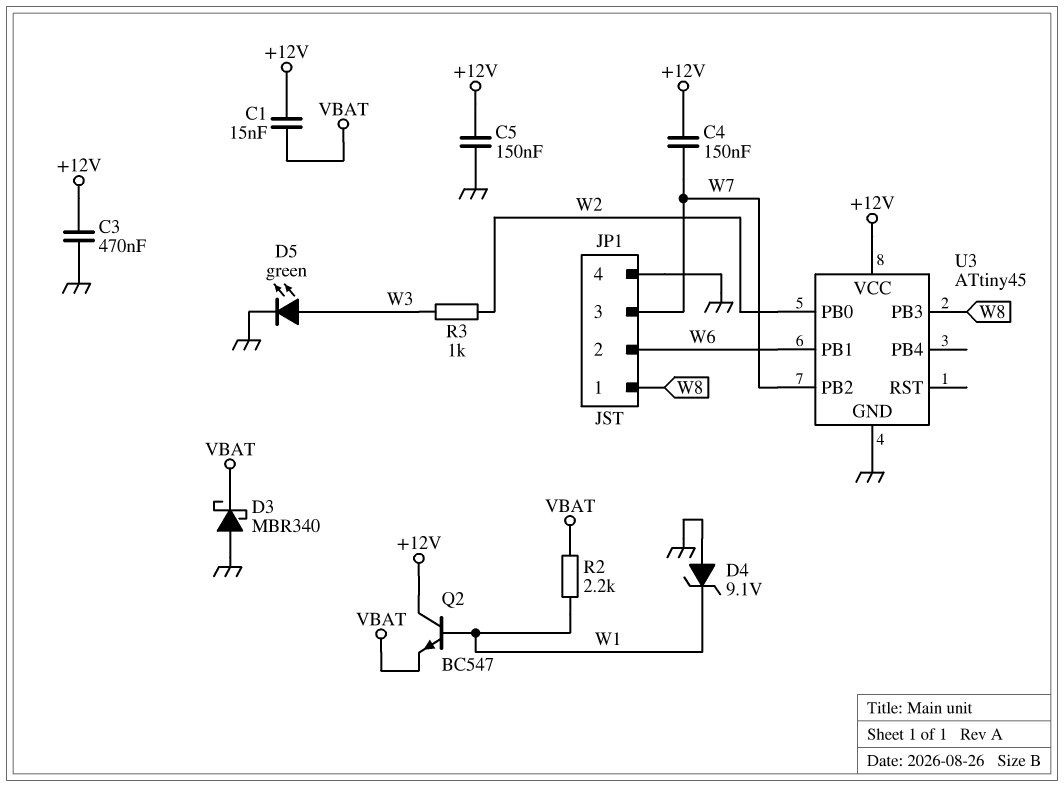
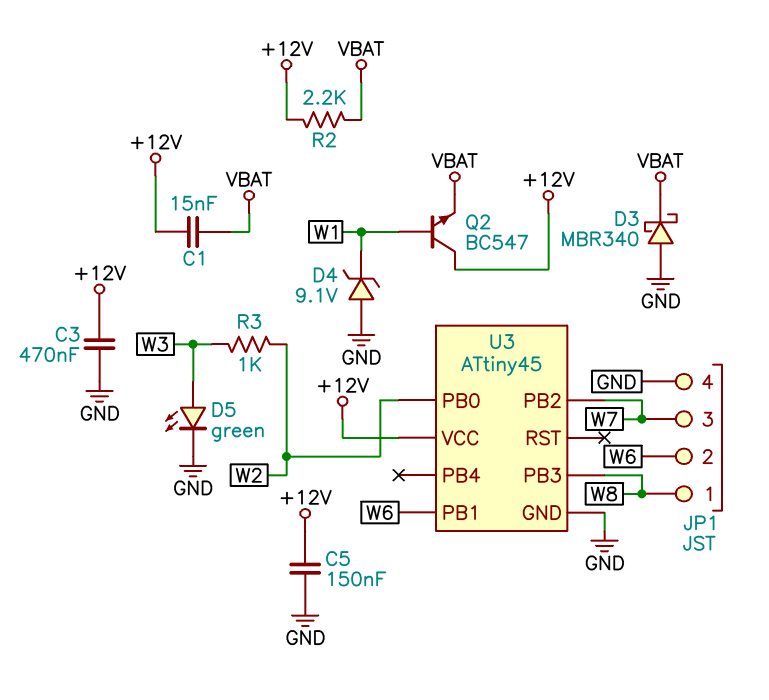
C4: 150nF (+12V, W7) -> none
R2: 2.2k (VBAT, W1) -> 2.2k (+12V, VBAT)

